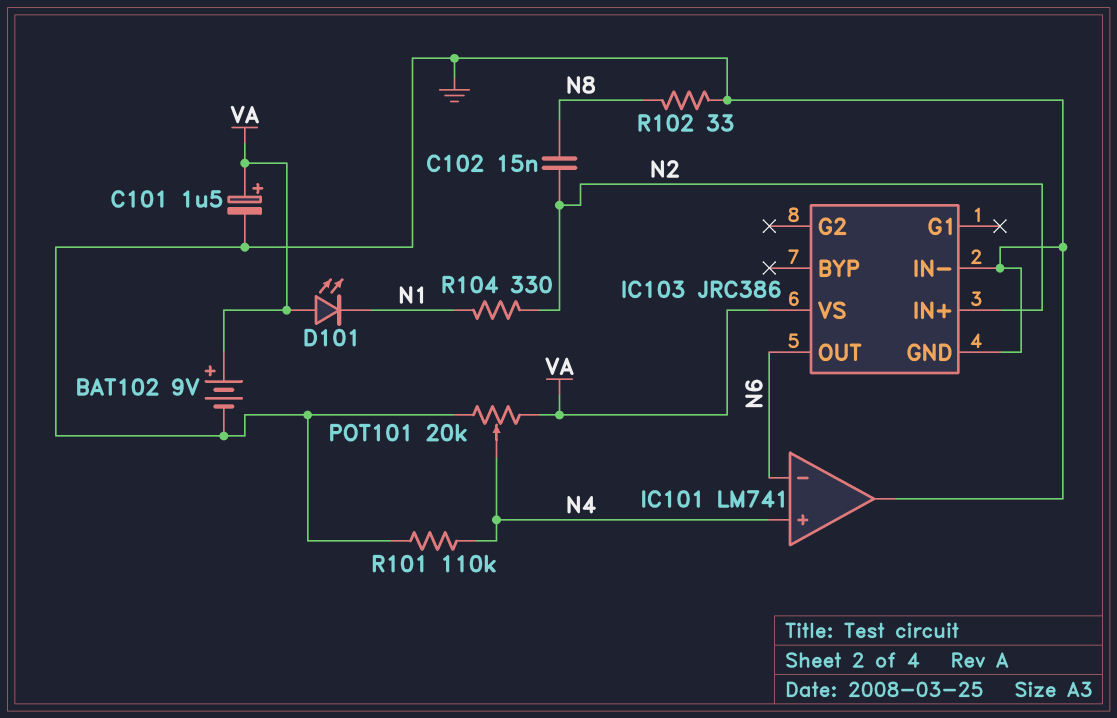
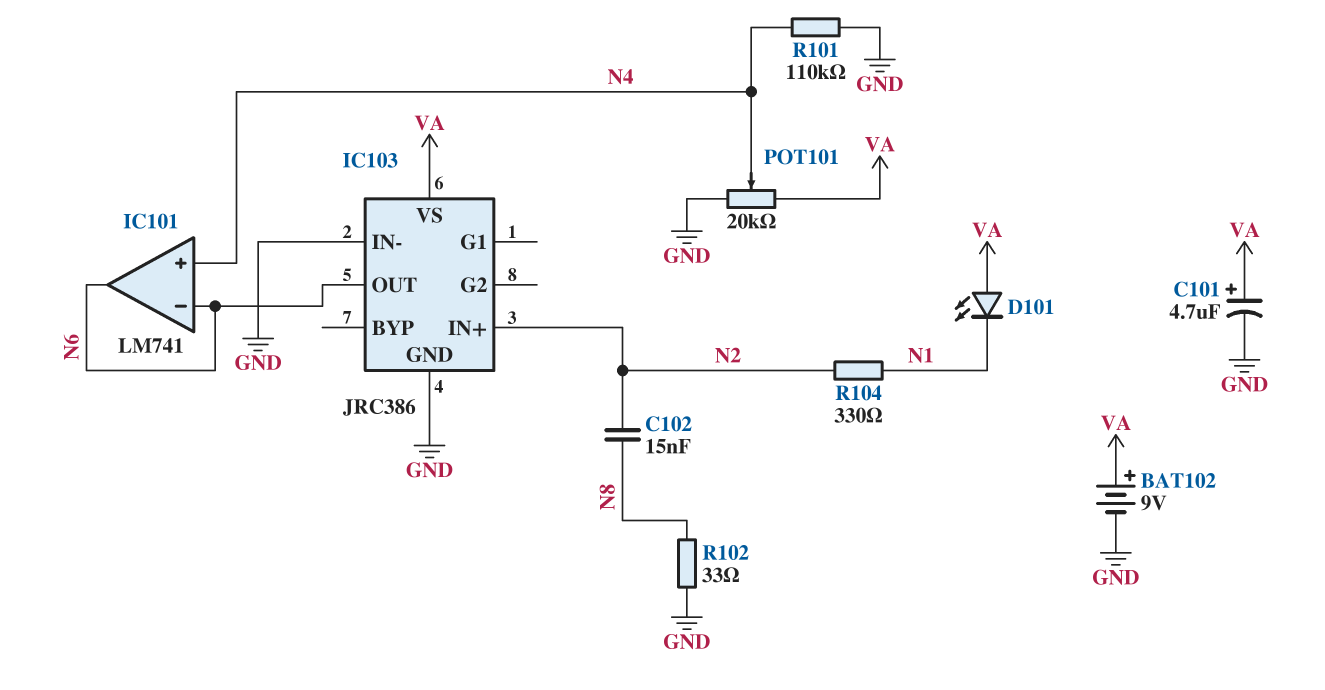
C101: 1.5uF (plus VA, minus GND) -> 4.7uF (plus VA, minus GND)
IC101 pin out: GND -> N6

